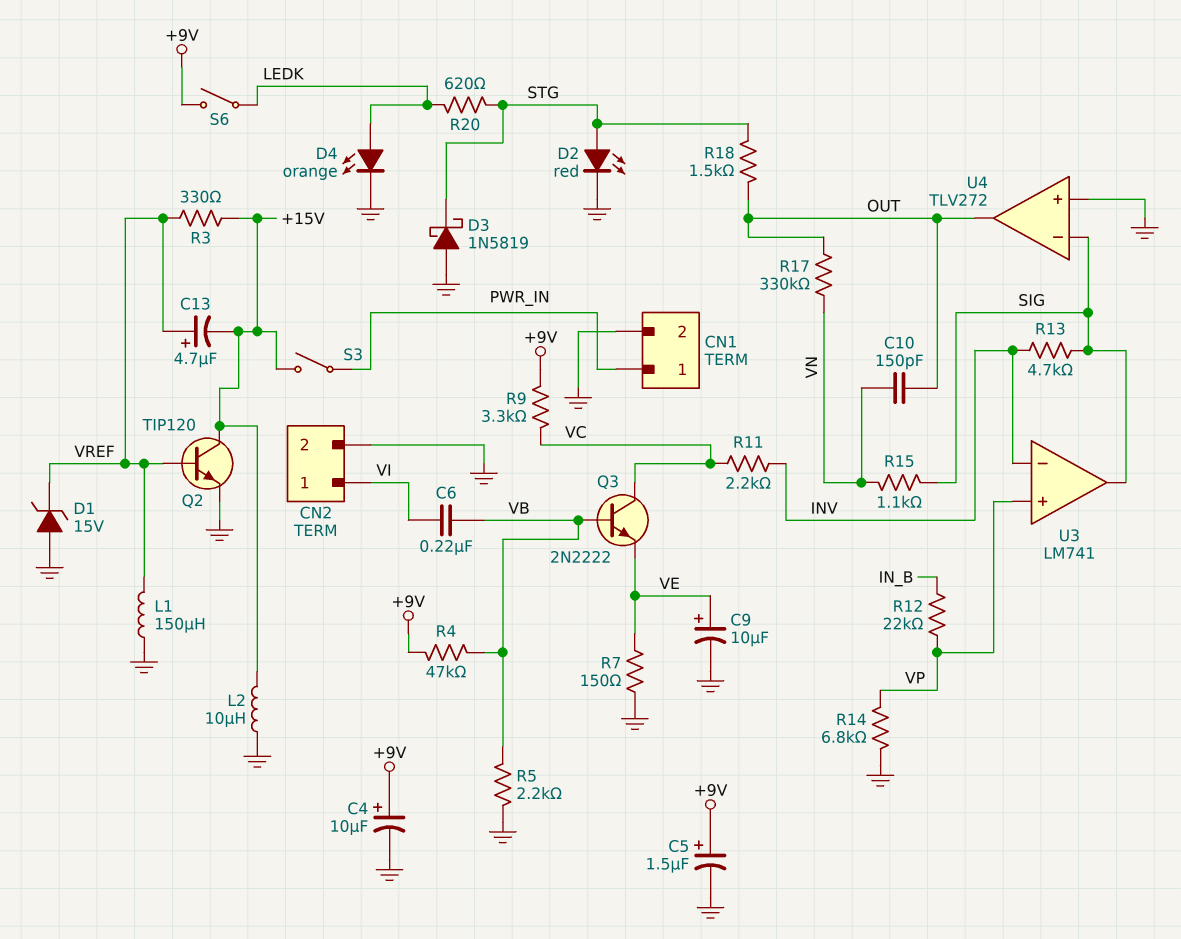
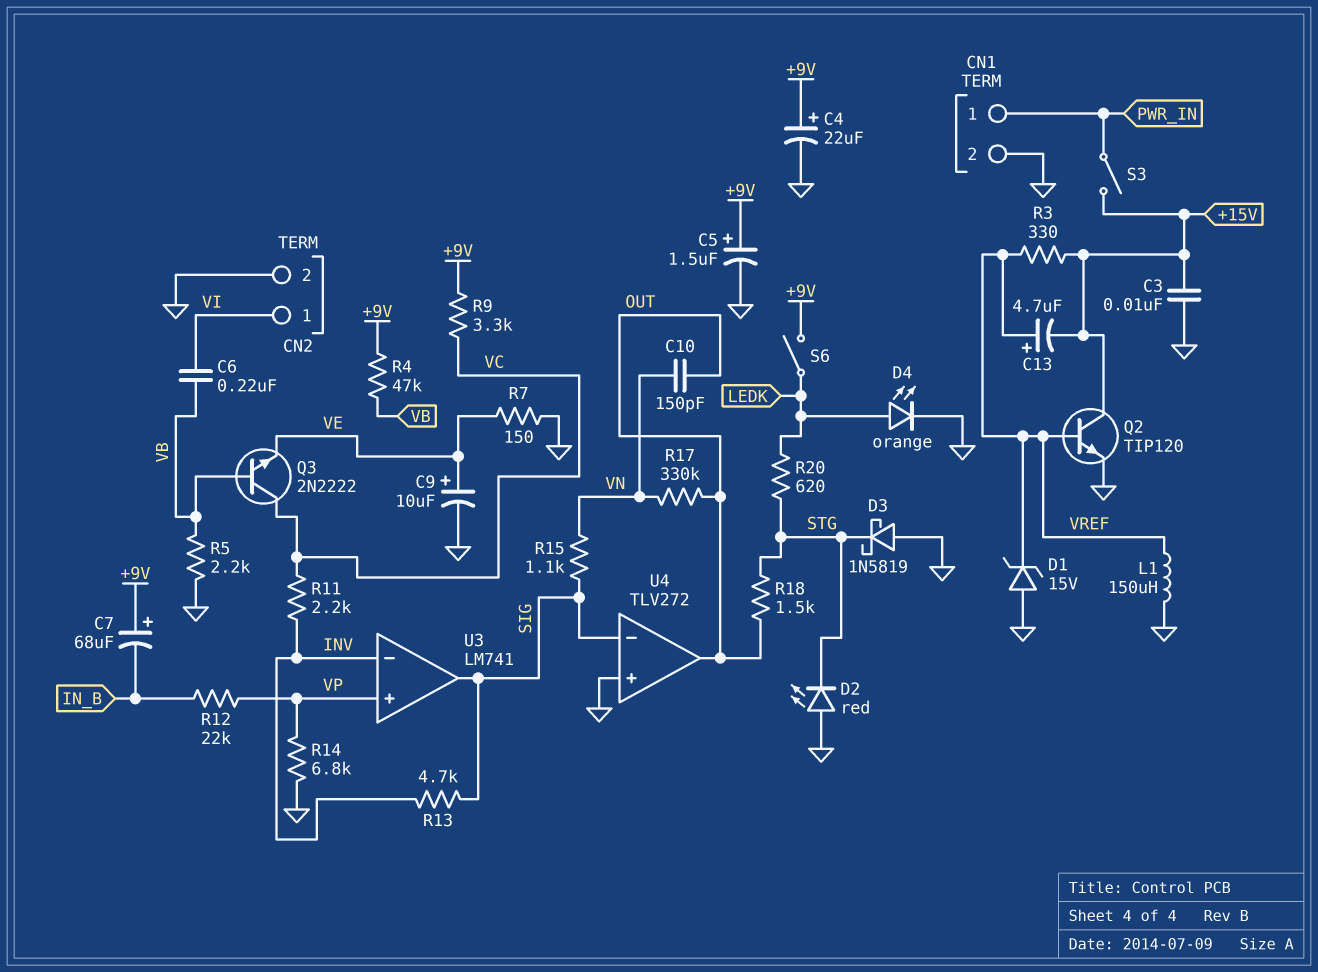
C3: none -> 10nF (+15V, GND)
C4: 10uF (plus +9V, minus GND) -> 22uF (plus +9V, minus GND)
C7: none -> 68uF (plus +9V, minus IN_B)
D2: LED red (A STG, K GND) -> LED red (A GND, K STG)
L2: 10uH (+15V, GND) -> none

